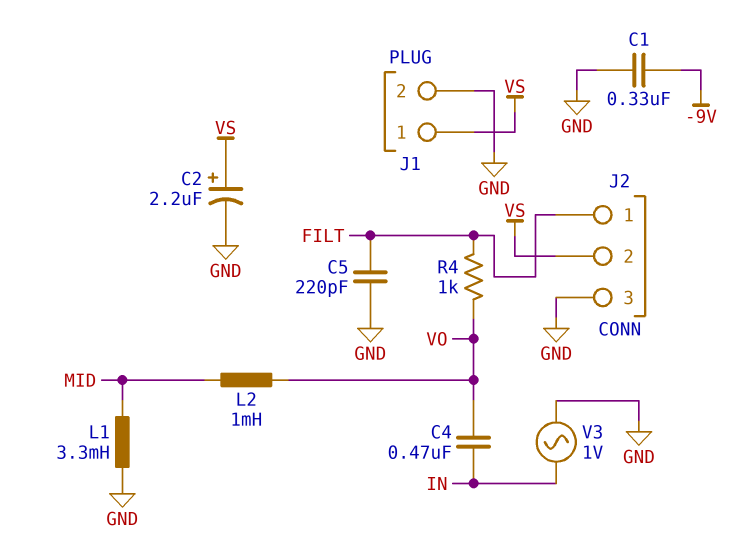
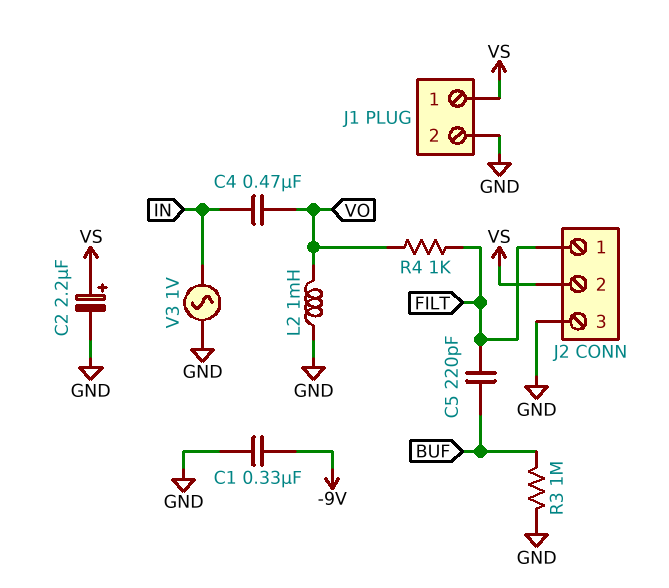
C5: 220pF (FILT, GND) -> 220pF (BUF, FILT)
L1: 3.3mH (GND, MID) -> none
L2: 1mH (MID, VO) -> 1mH (GND, VO)
R3: none -> 1M (BUF, GND)

